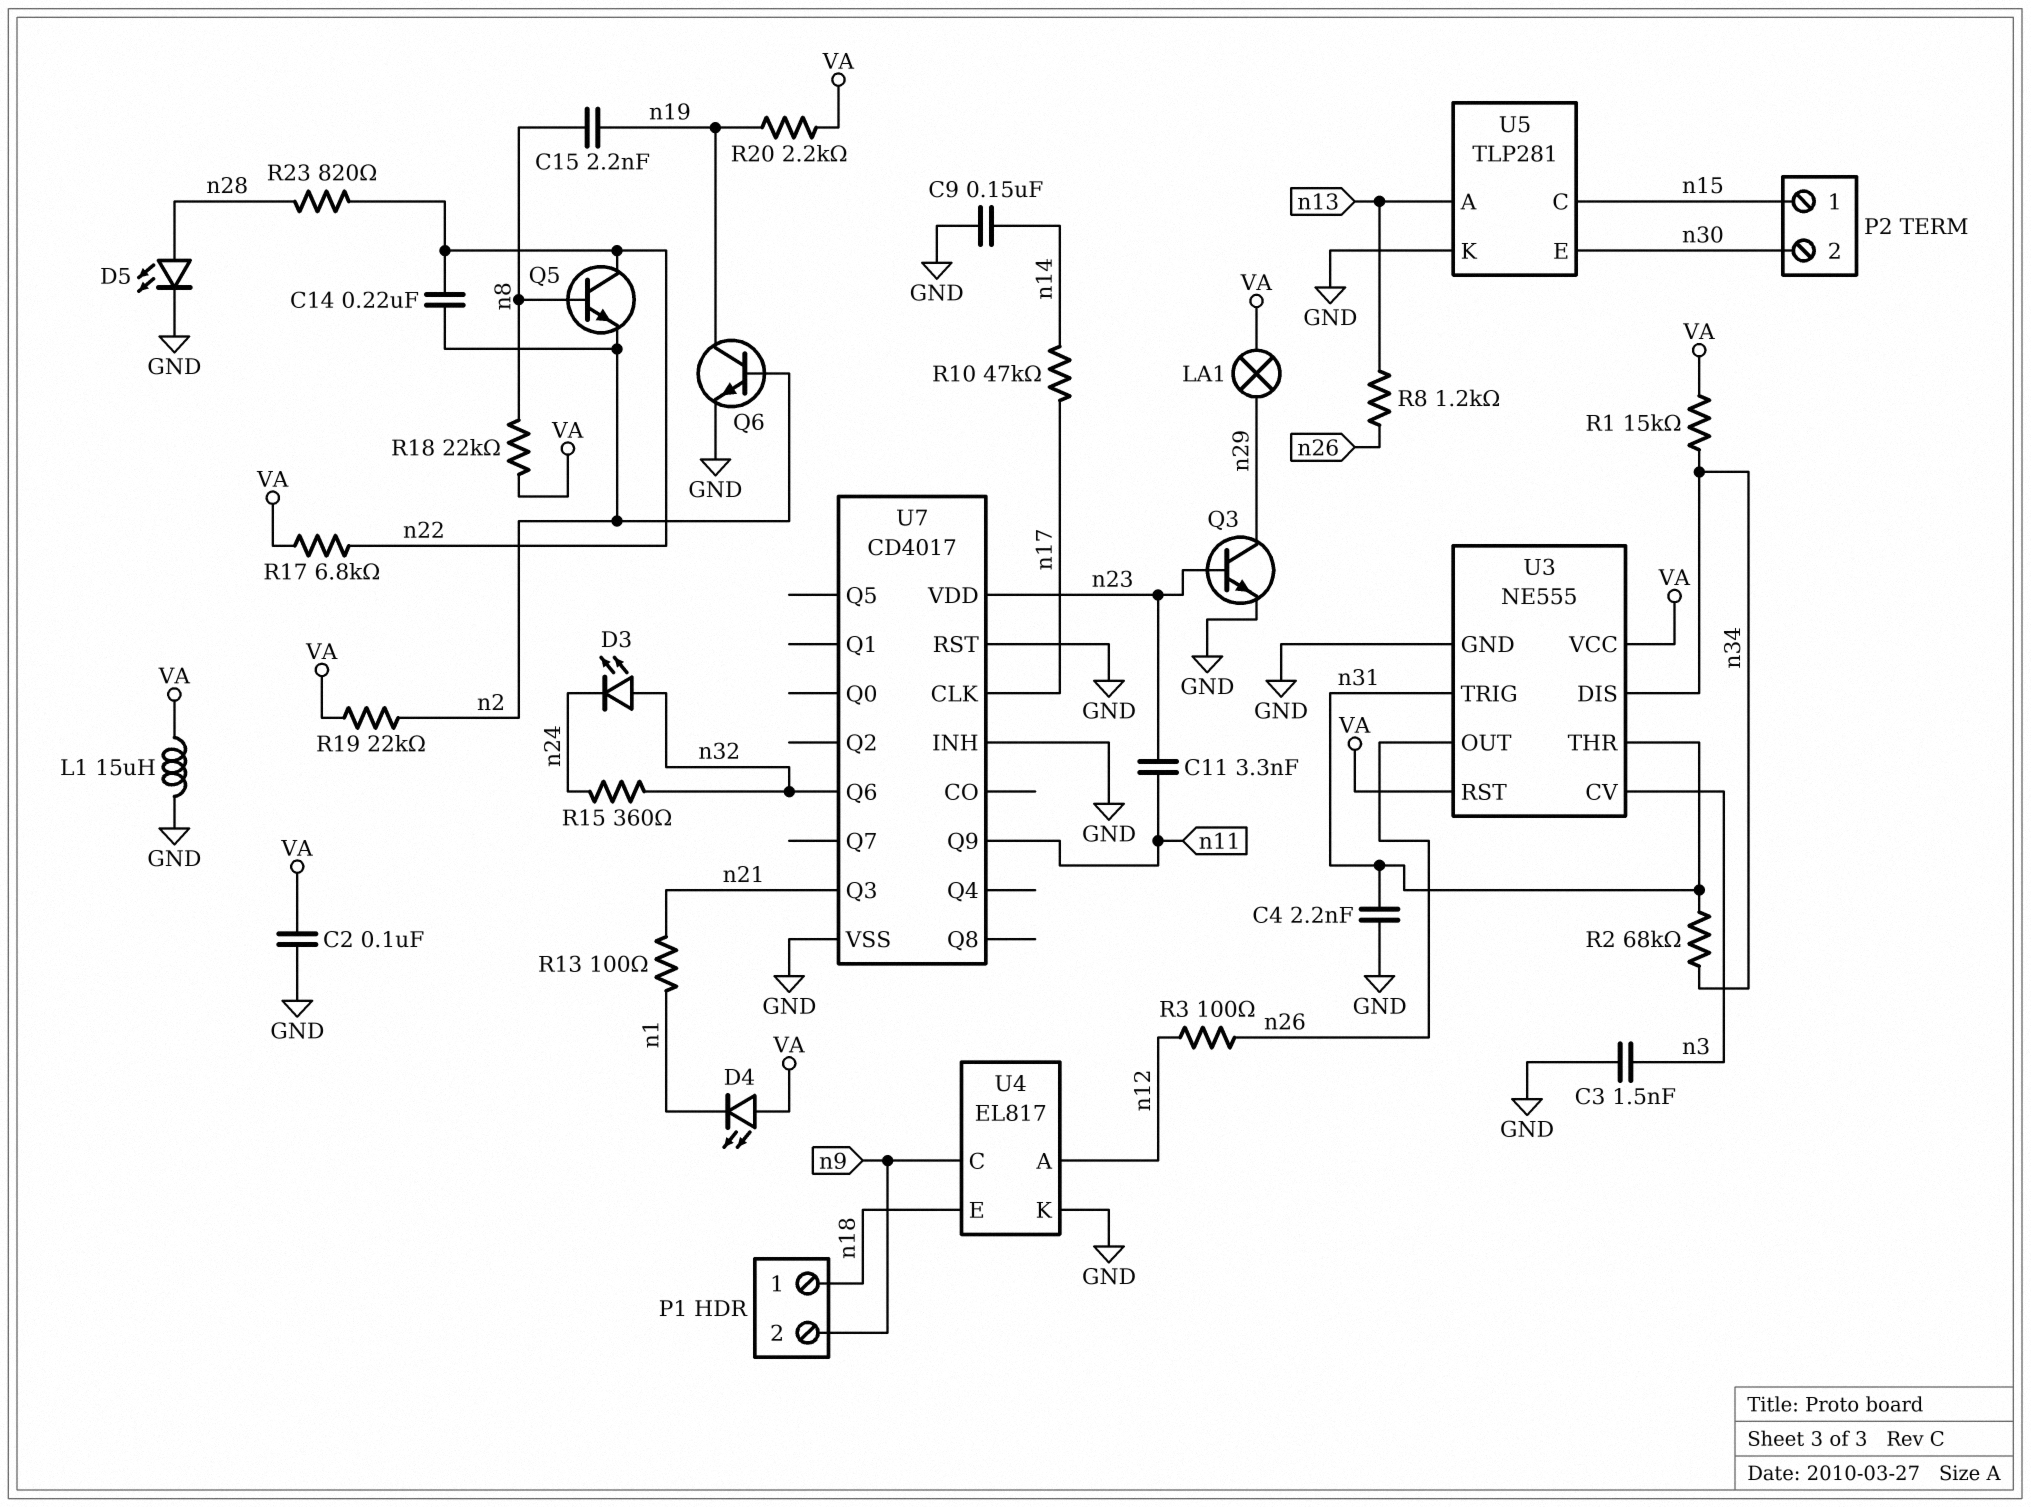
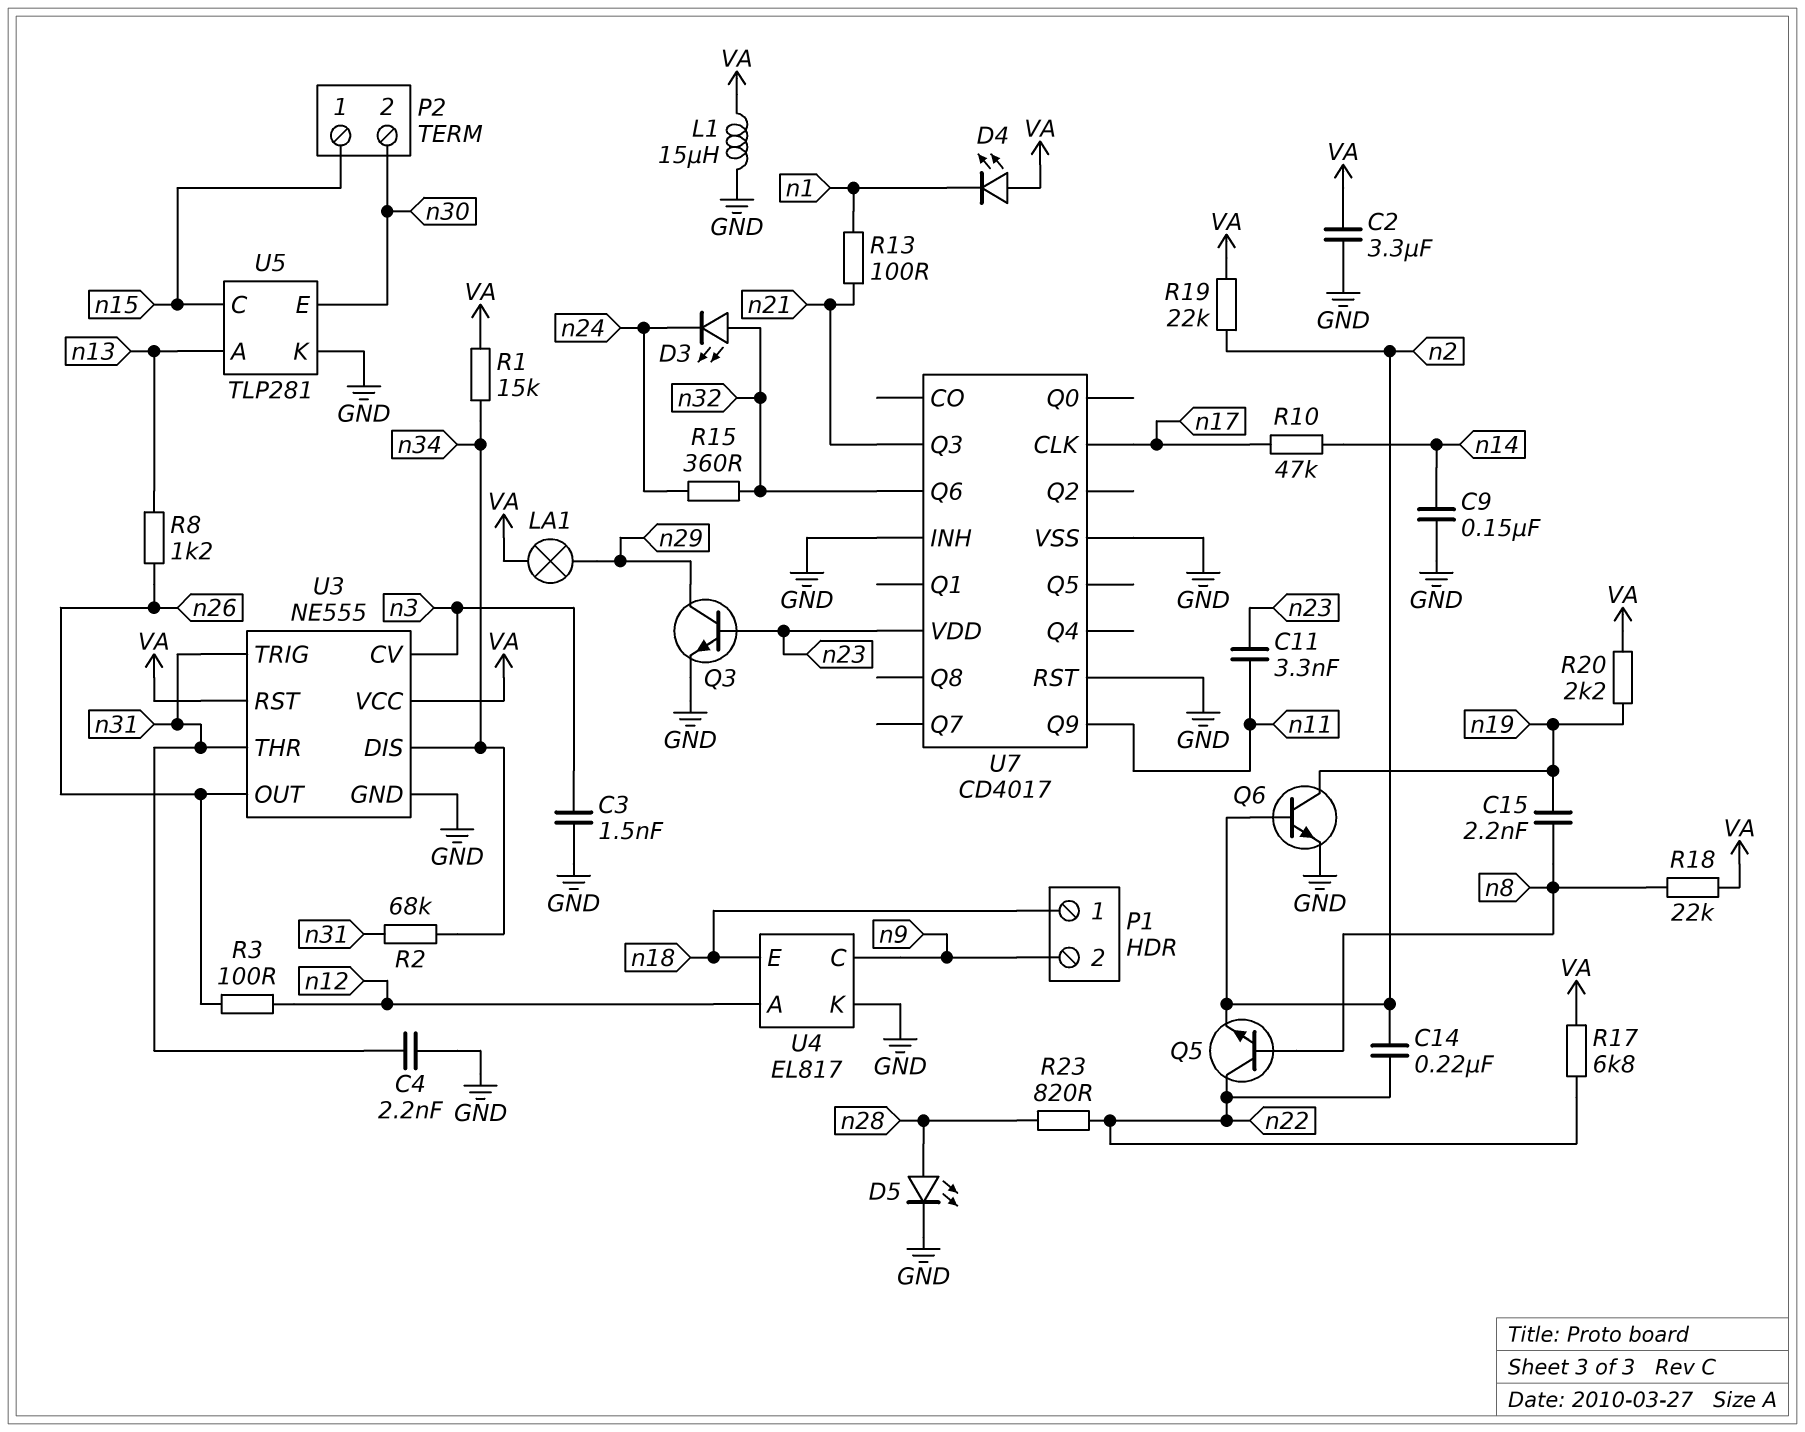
C2: 100nF (GND, VA) -> 3.3uF (GND, VA)

